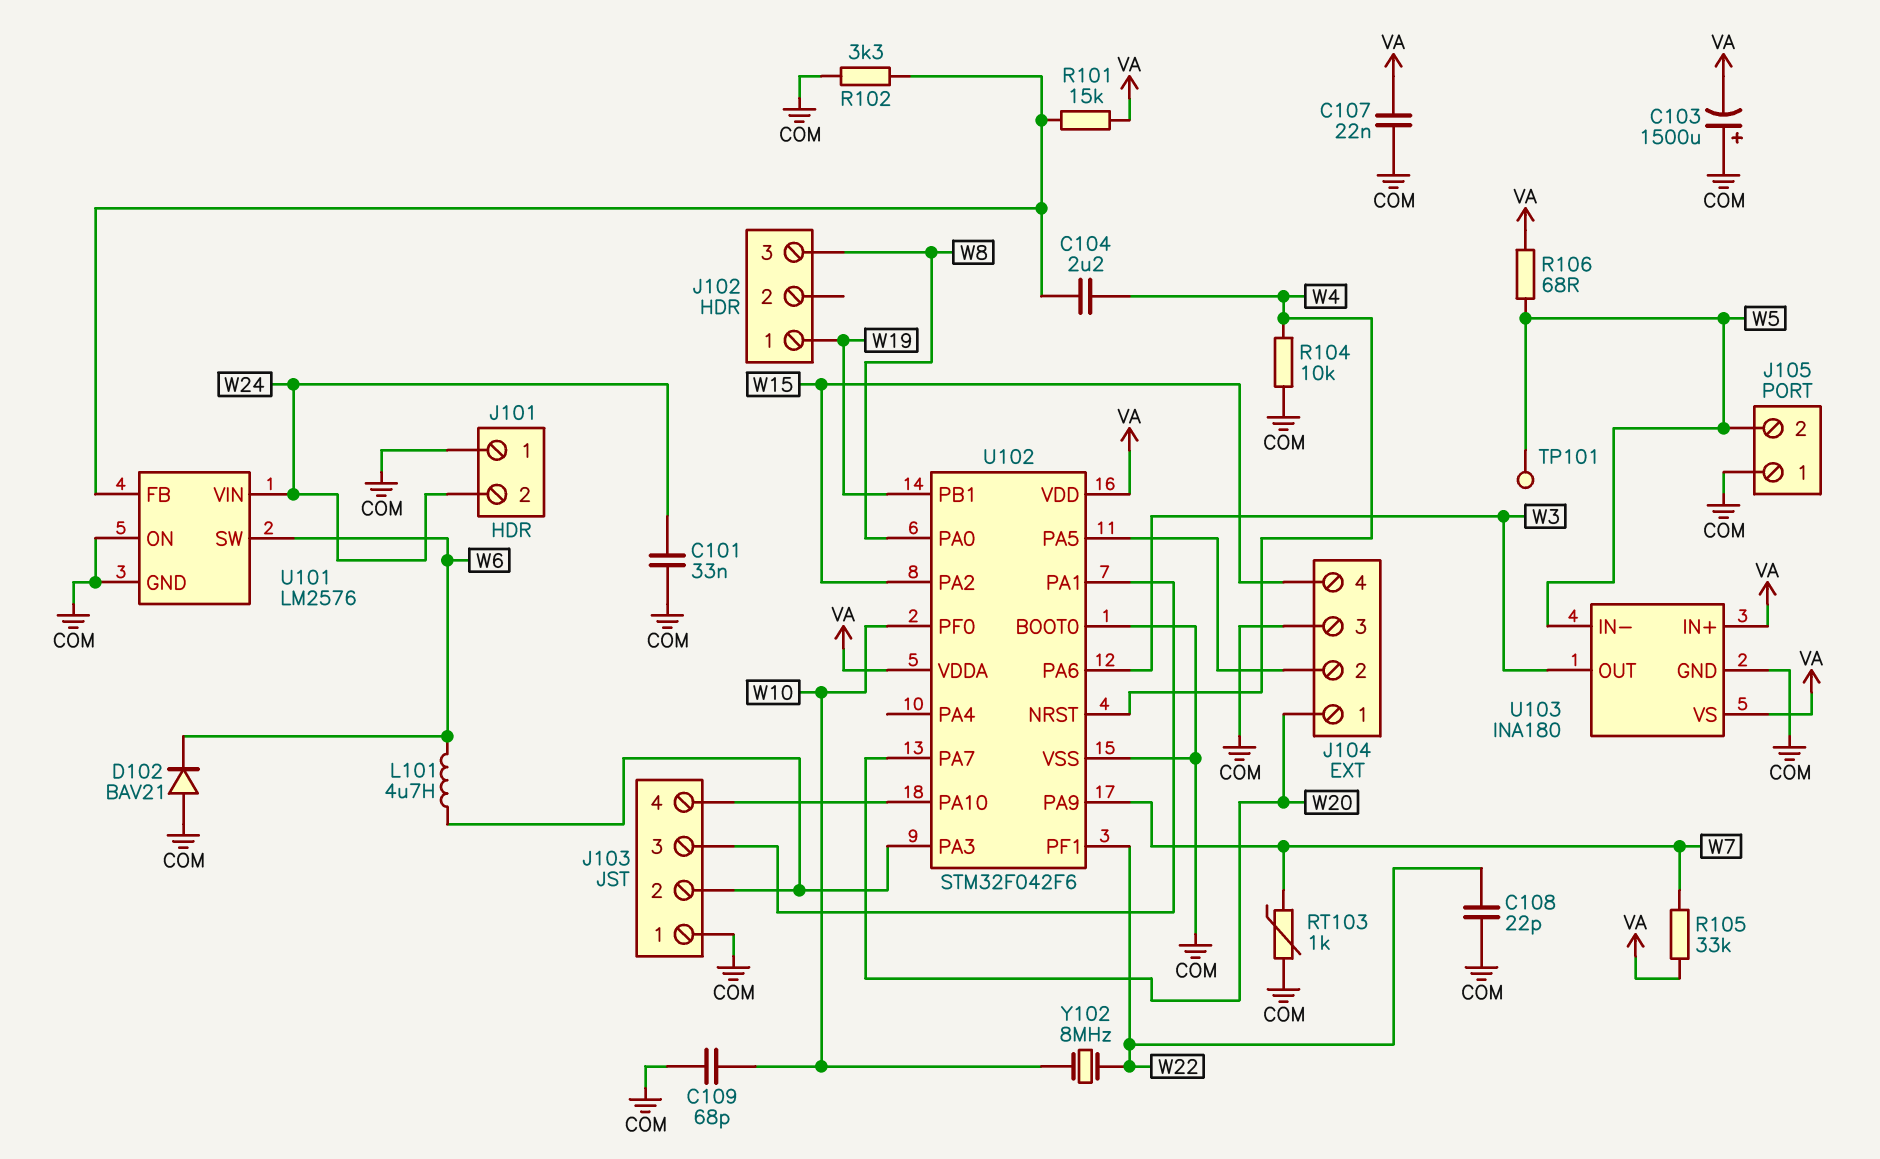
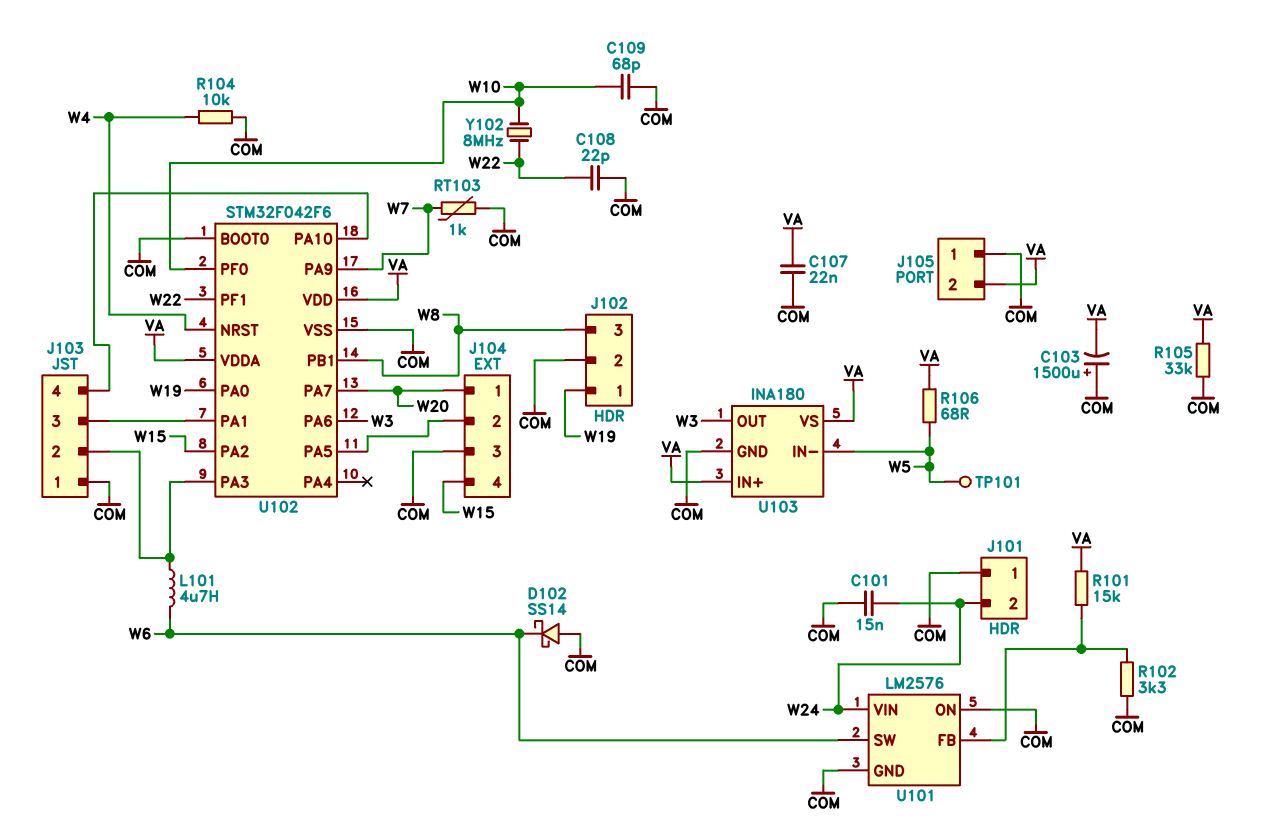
C101: 33nF (COM, W24) -> 15nF (COM, W24)
C104: 2.2uF (U101/FB, W4) -> none
D102: diode BAV21 (A COM, K W6) -> schottky SS14 (A COM, K W6)
J102 pin 2: none -> COM
J105 pin 2: W5 -> VA
R105: 33k (VA, W7) -> 33k (COM, VA)
U102 pin PA0: W8 -> W19
U102 pin PB1: W19 -> W8

